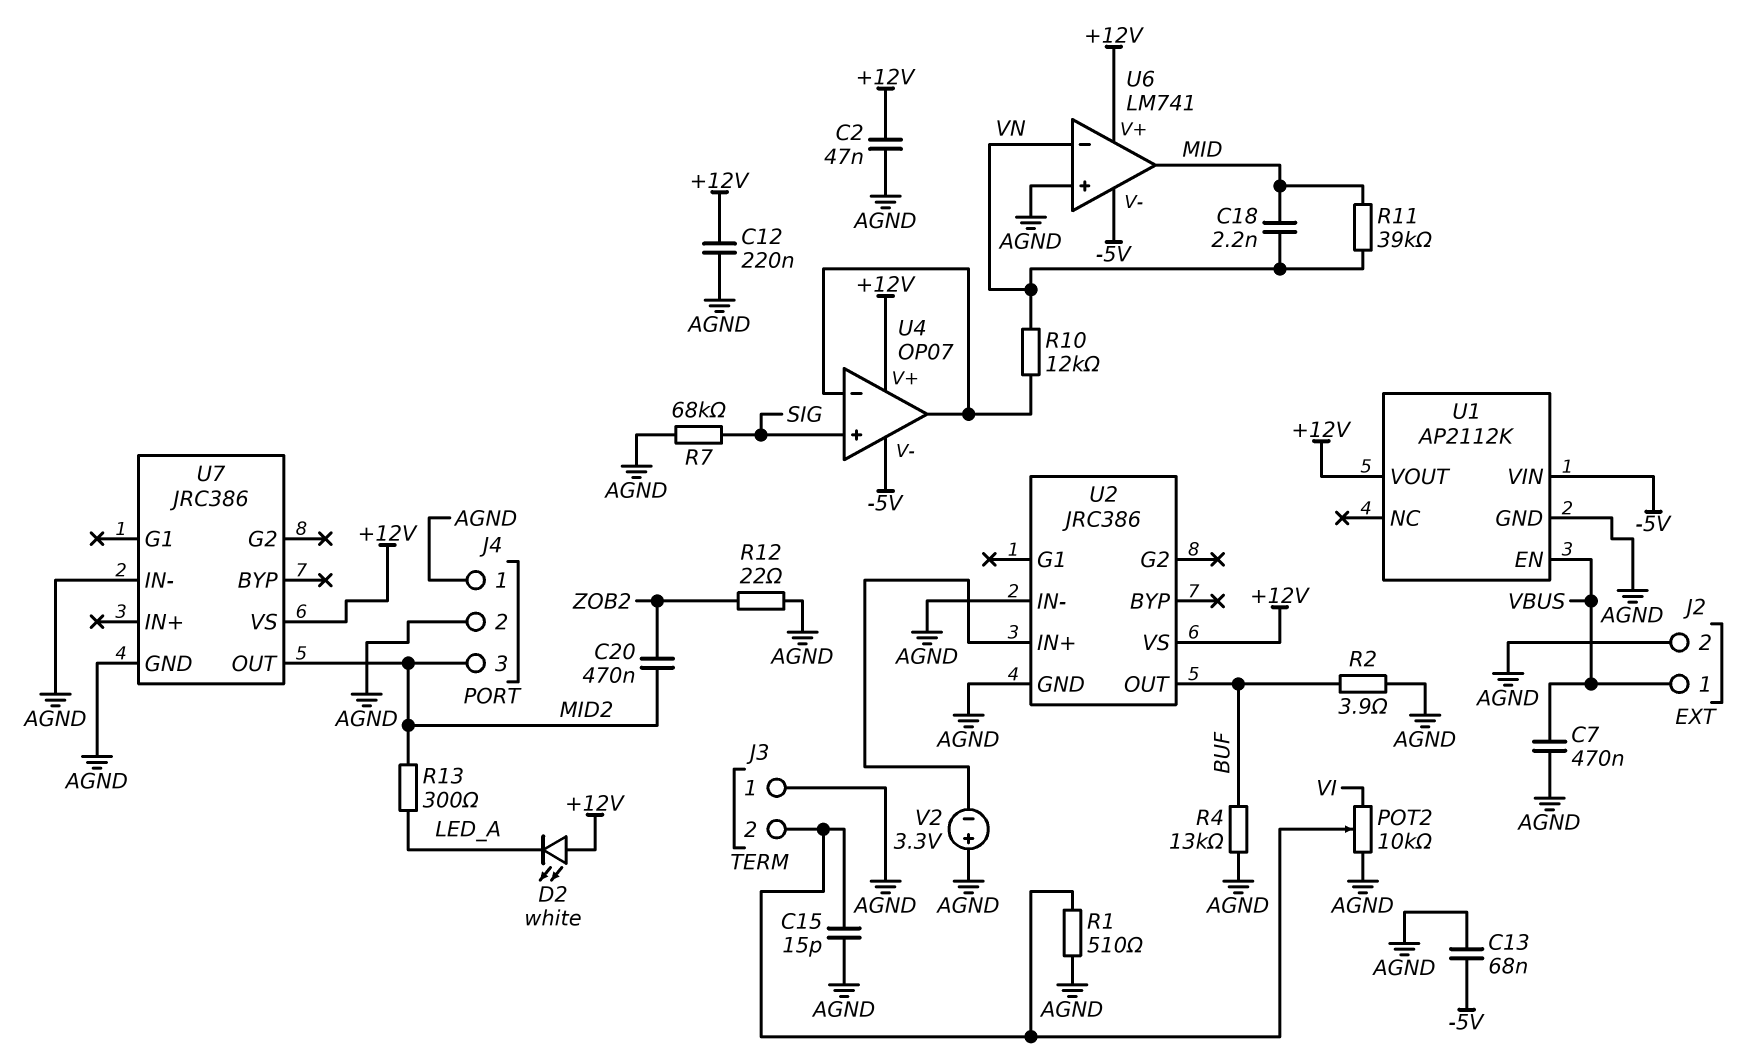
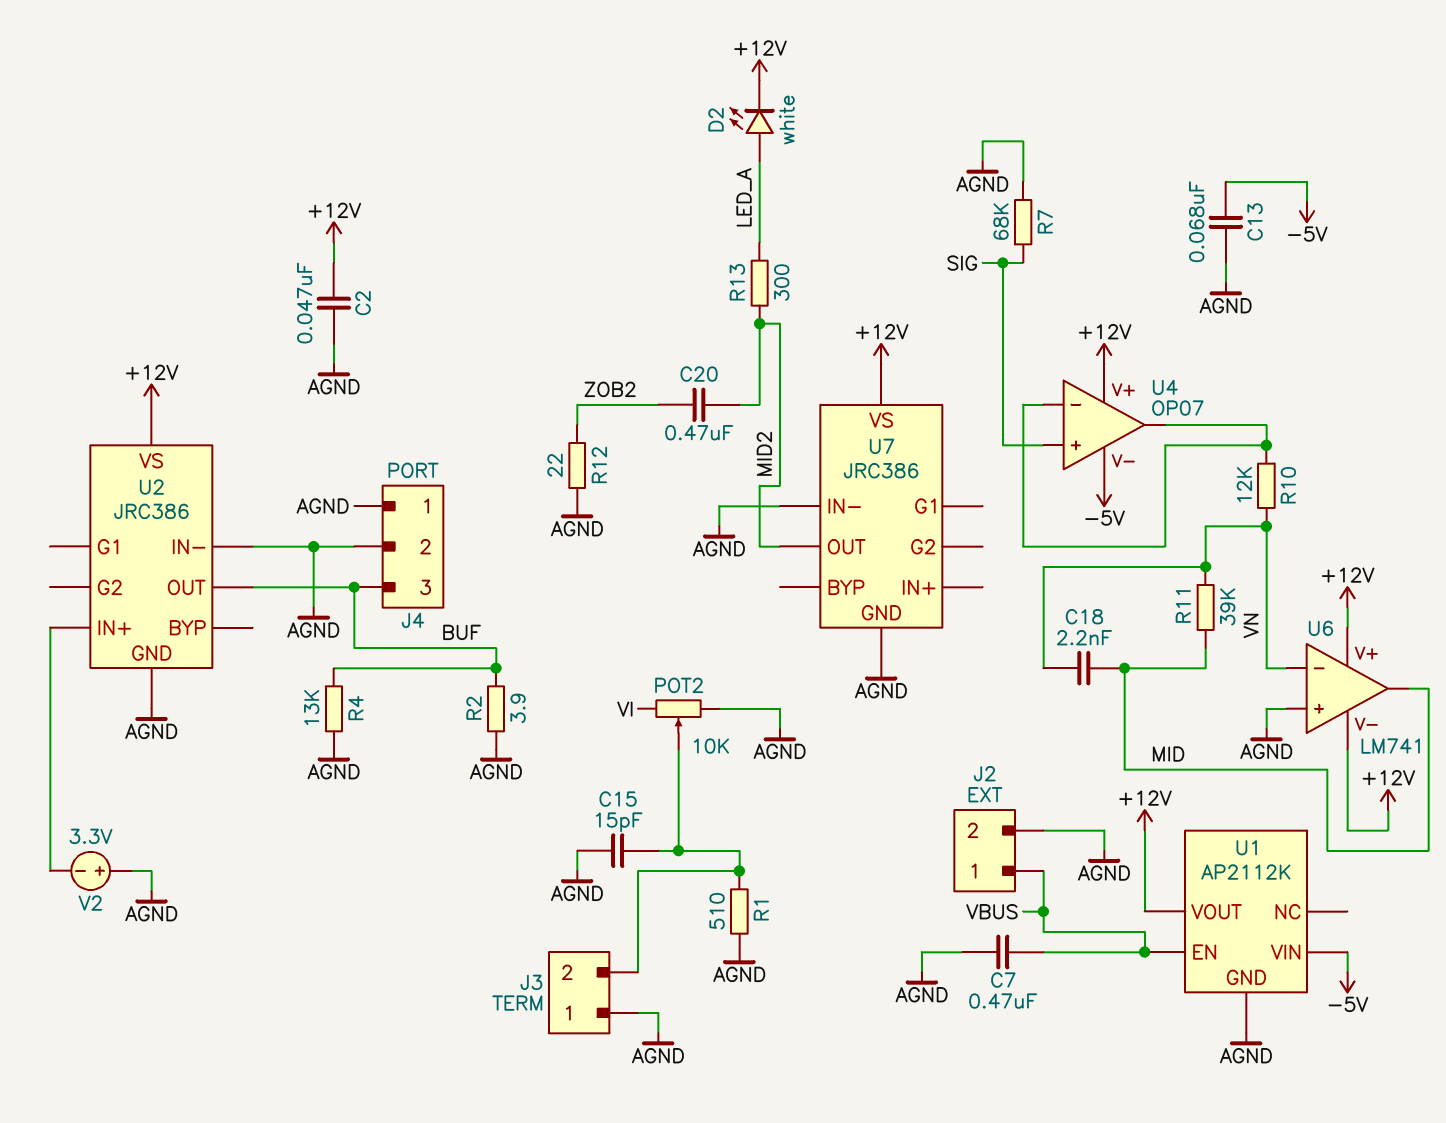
C12: 220nF (+12V, AGND) -> none
D2: LED white (A +12V, K LED_A) -> LED white (A LED_A, K +12V)
J4 pin 3: MID2 -> BUF
U6 pin V-: -5V -> +12V

